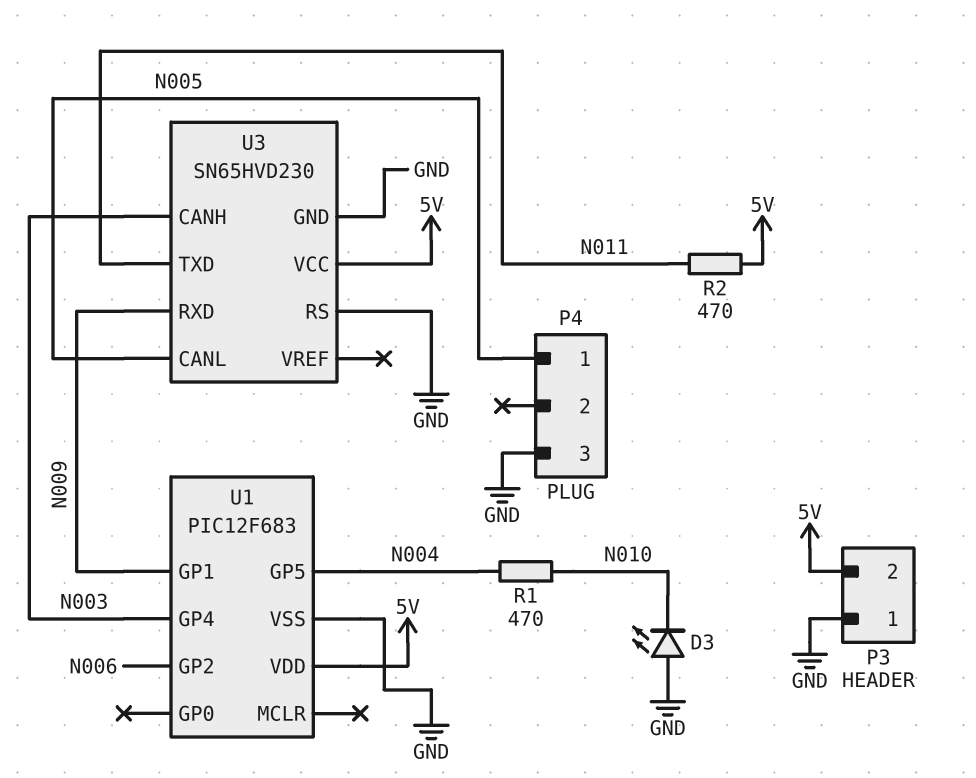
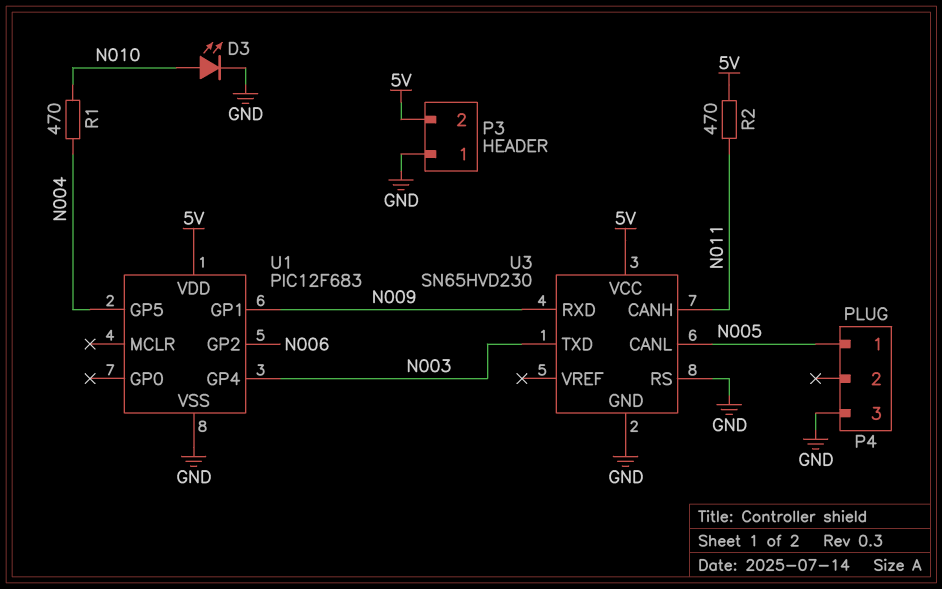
D3: LED (A GND, K N010) -> LED (A N010, K GND)
U3 pin CANH: N003 -> N011
U3 pin TXD: N011 -> N003

